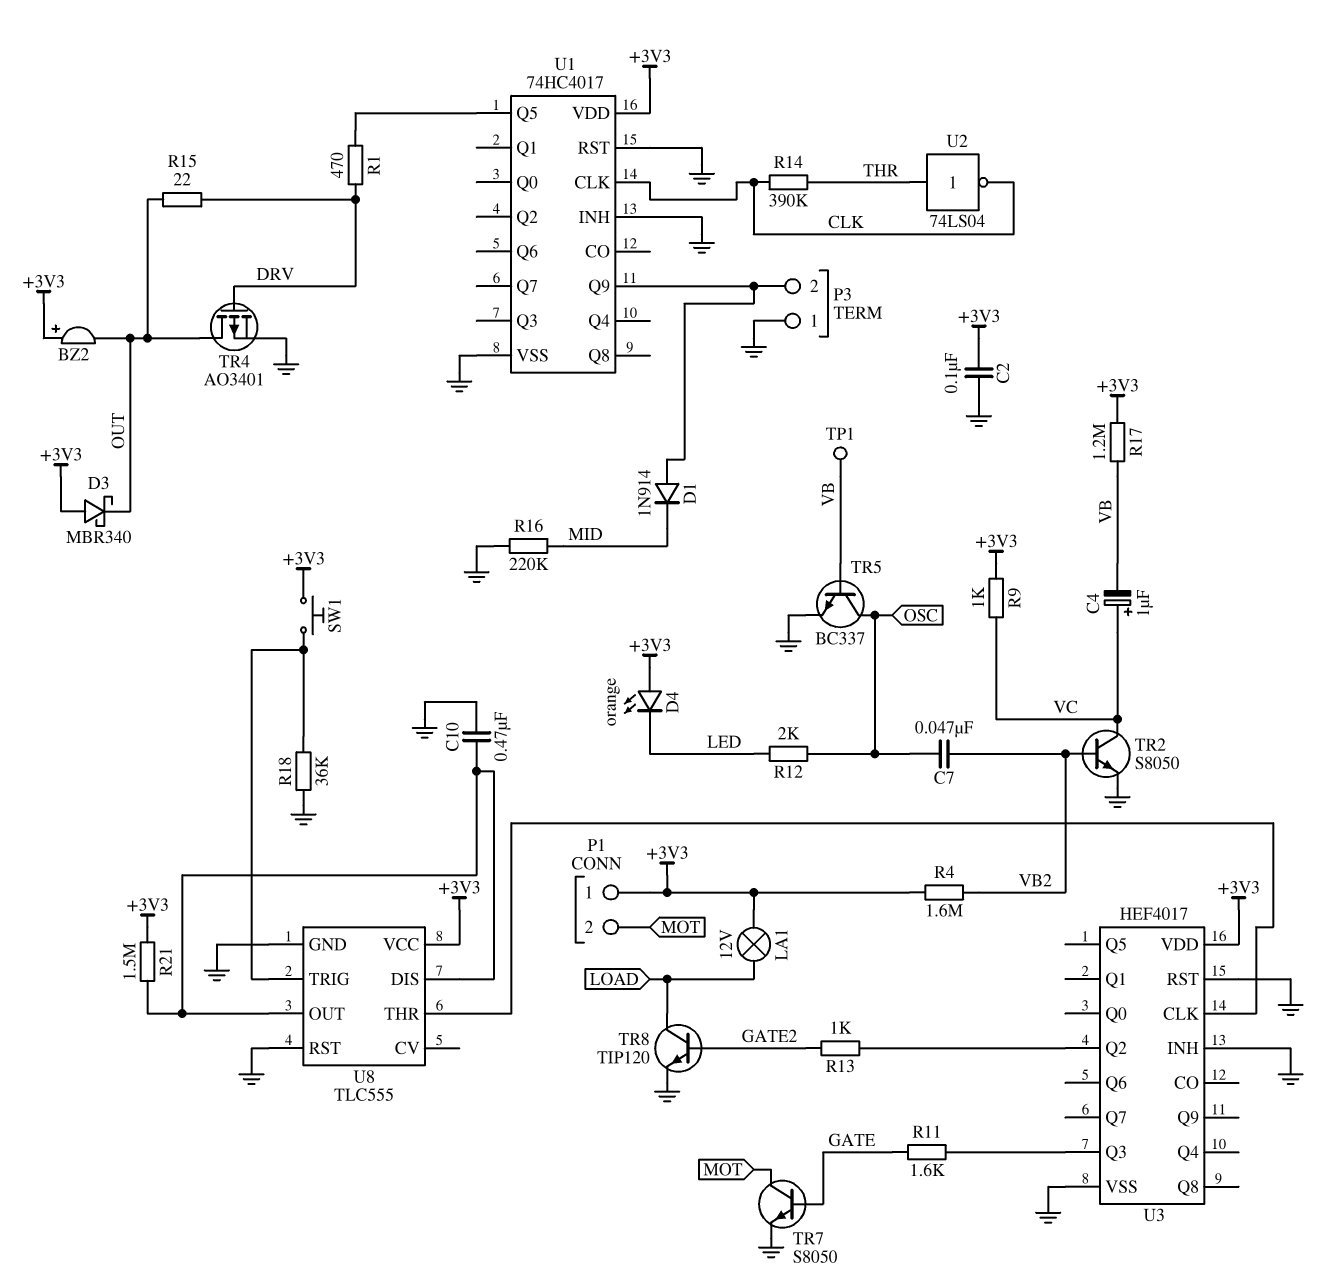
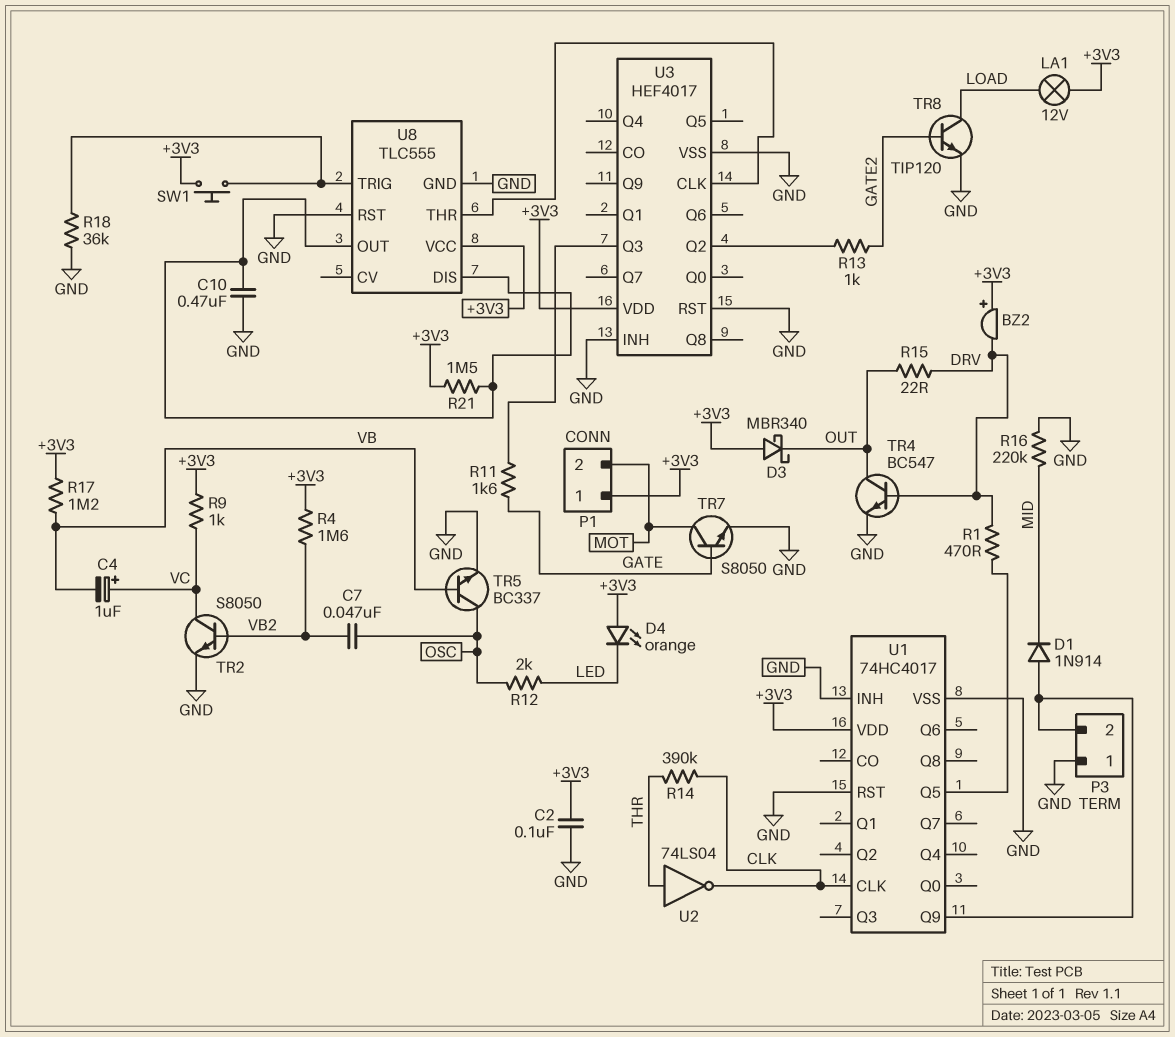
BZ2: buzzer (plus +3V3, minus OUT) -> buzzer (plus +3V3, minus DRV)
TP1: test point (VB) -> none
TR4: PMOS AO3401 (G DRV, D OUT, S GND) -> NPN BC547 (B DRV, C OUT, E GND)

